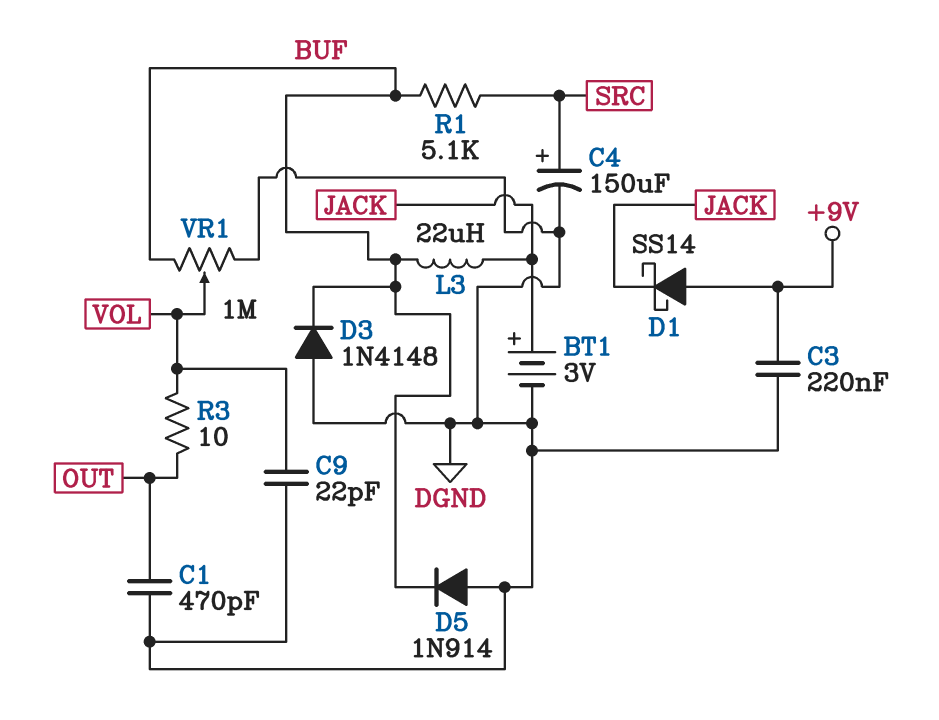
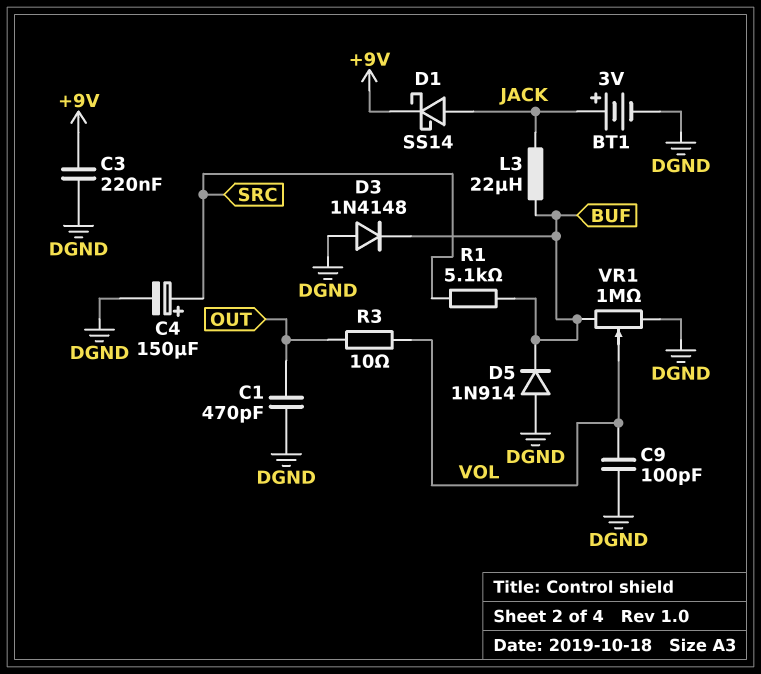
C9: 22pF (DGND, VOL) -> 100pF (DGND, VOL)
D1: schottky SS14 (A +9V, K JACK) -> schottky SS14 (A JACK, K +9V)

